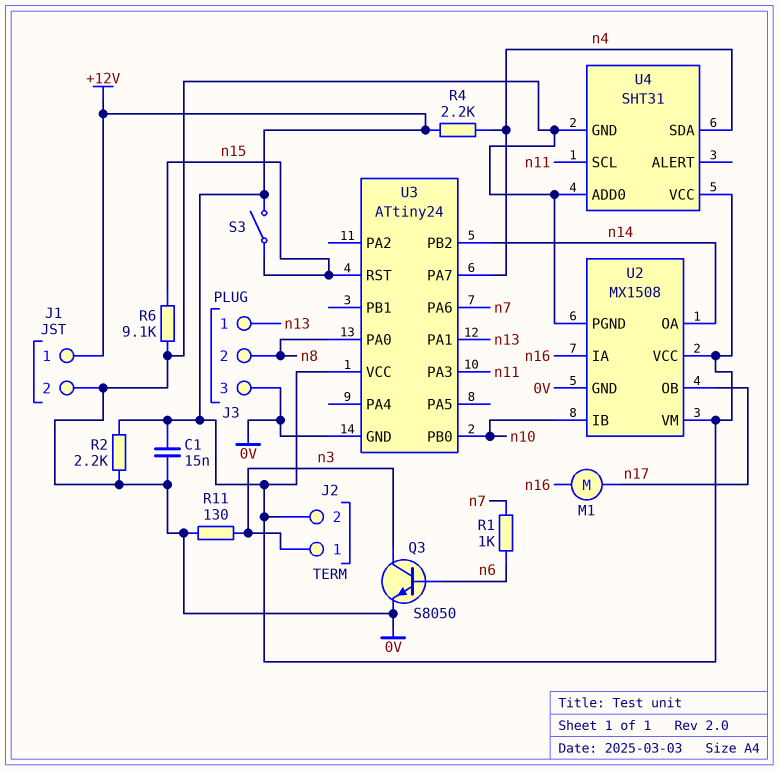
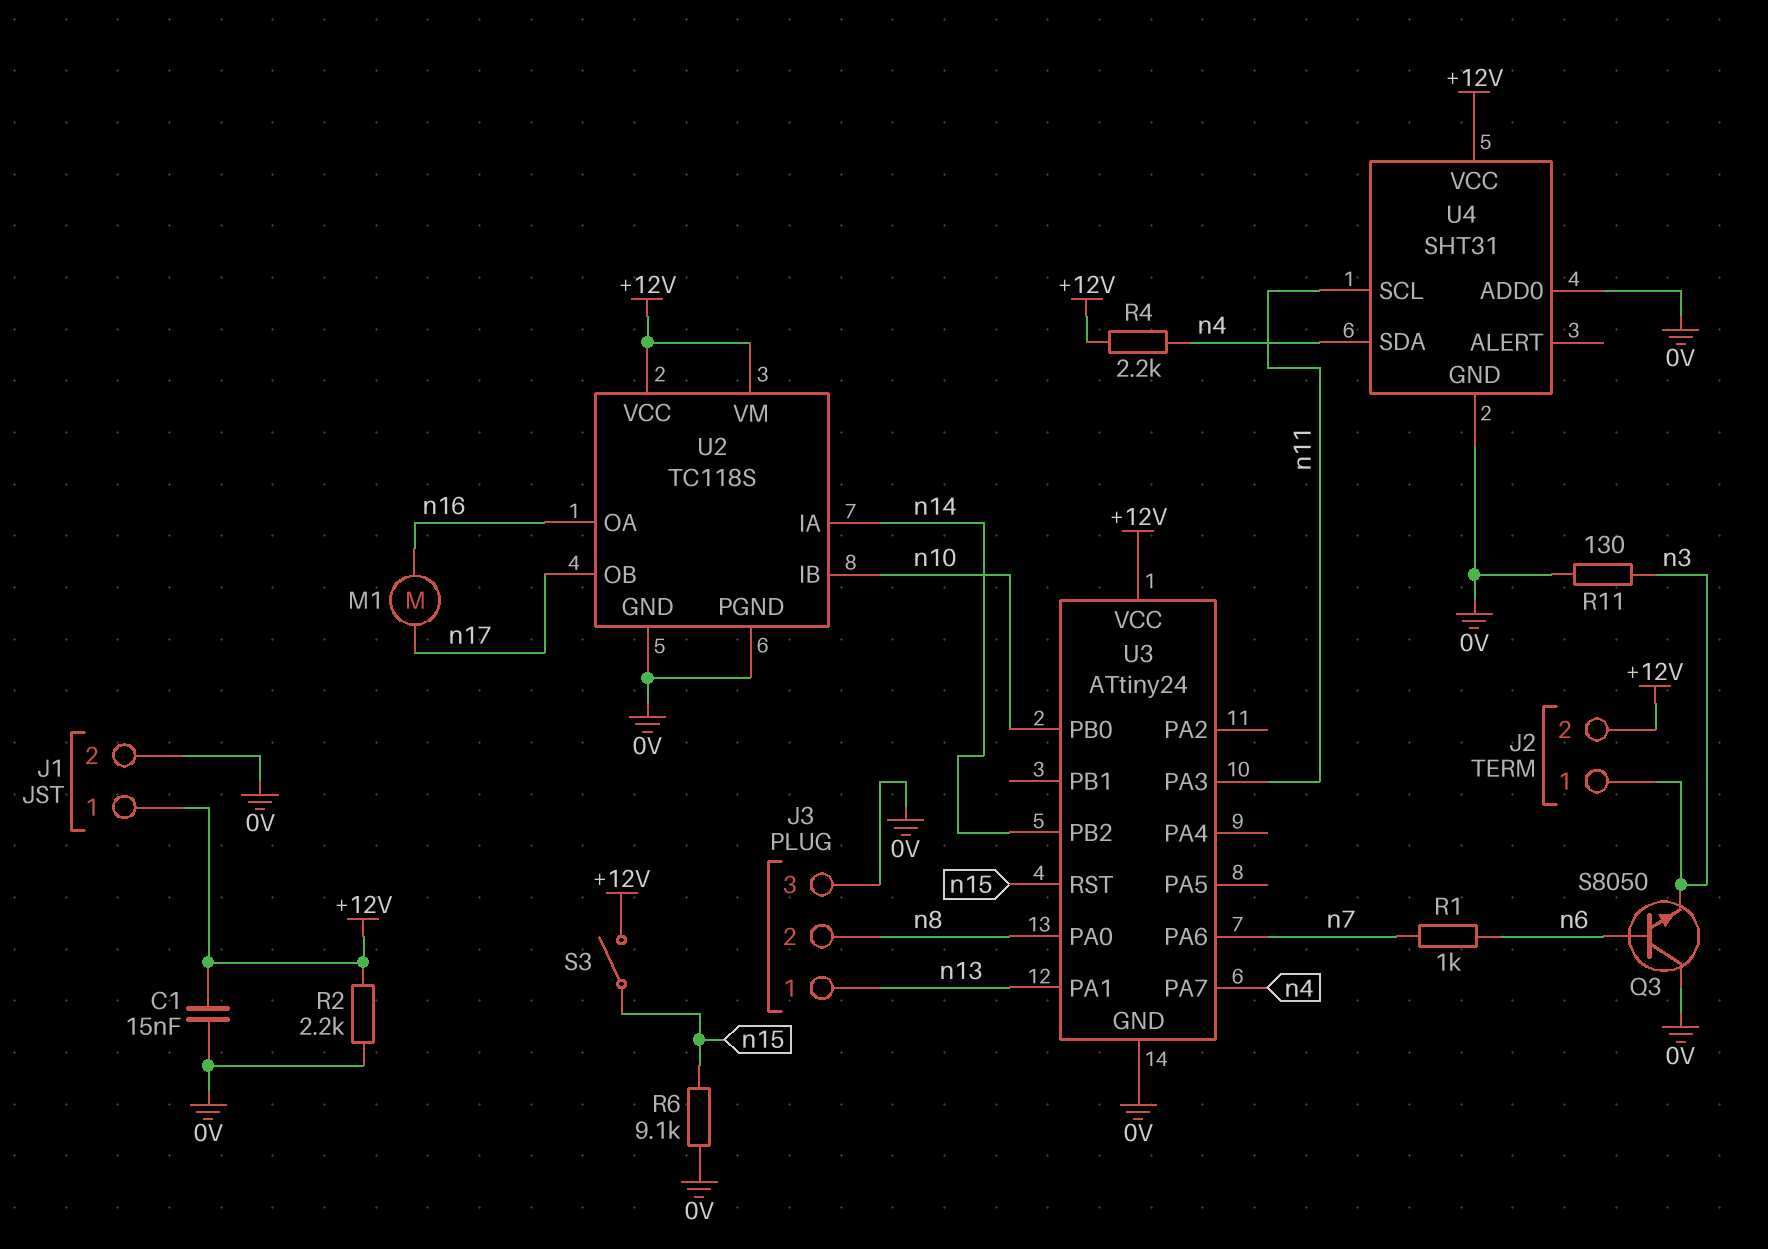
Q3: NPN S8050 (B n6, C n3, E 0V) -> NPN S8050 (B n6, C 0V, E n3)
U2: MX1508 -> TC118S
U2 pin IA: n16 -> n14
U2 pin OA: n14 -> n16

